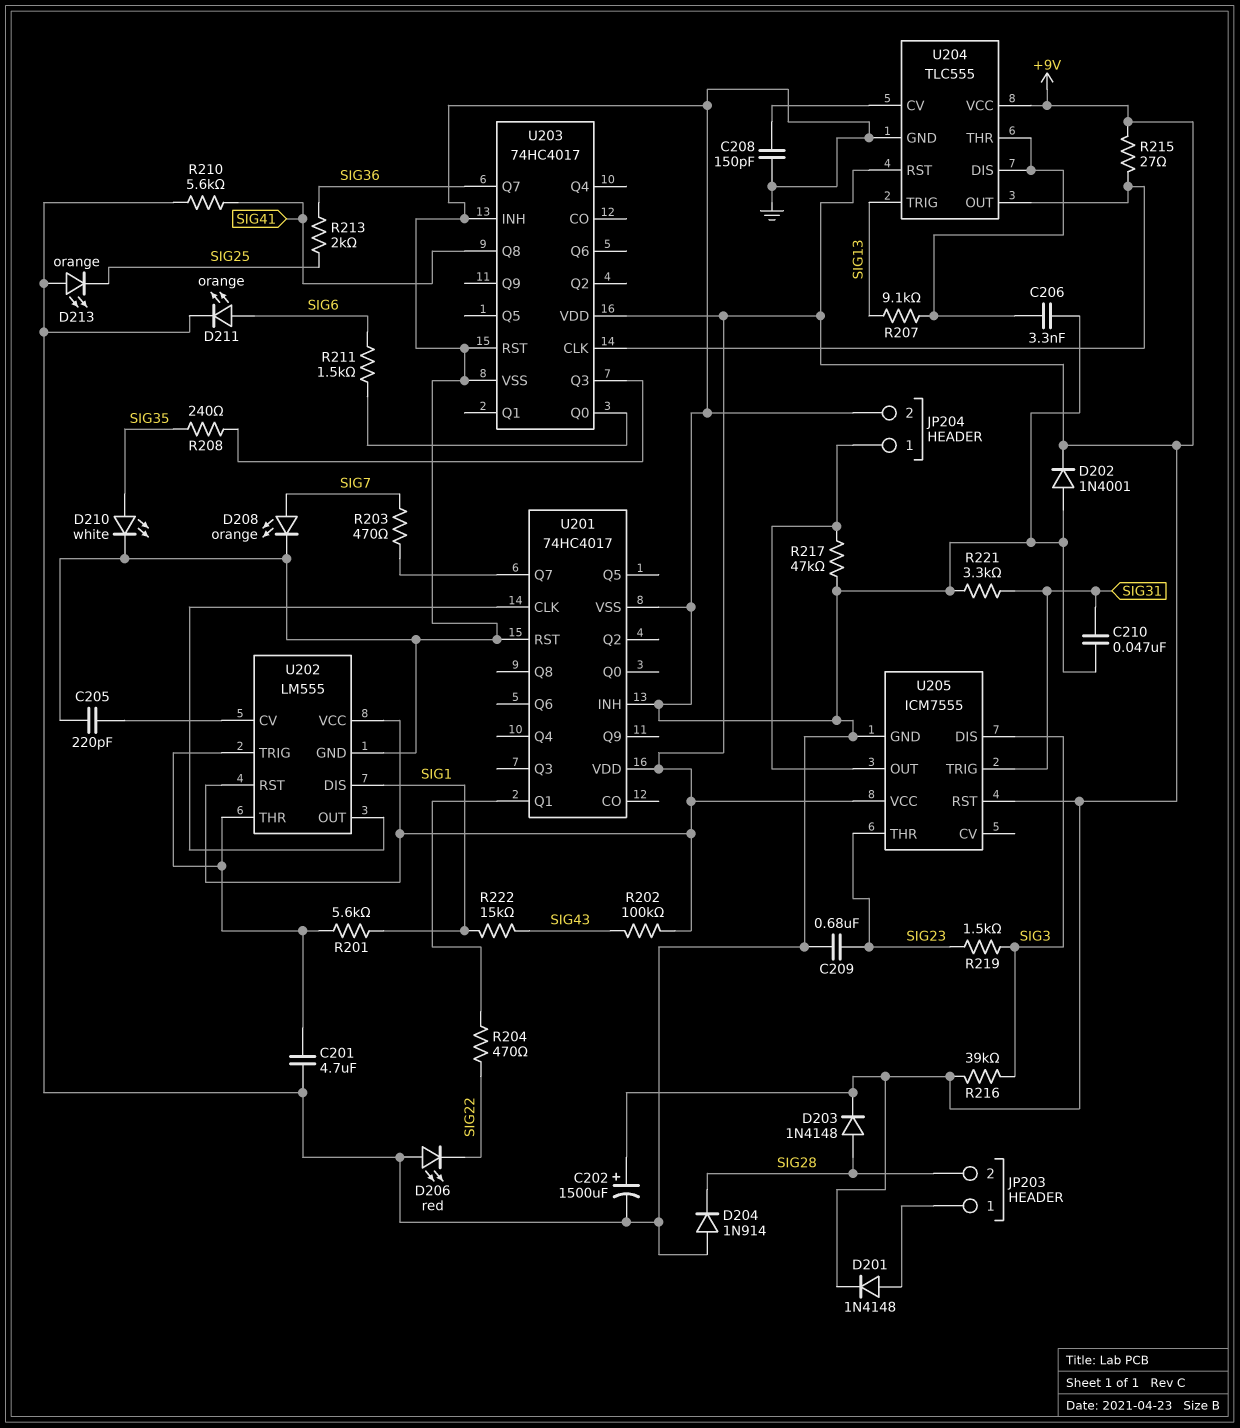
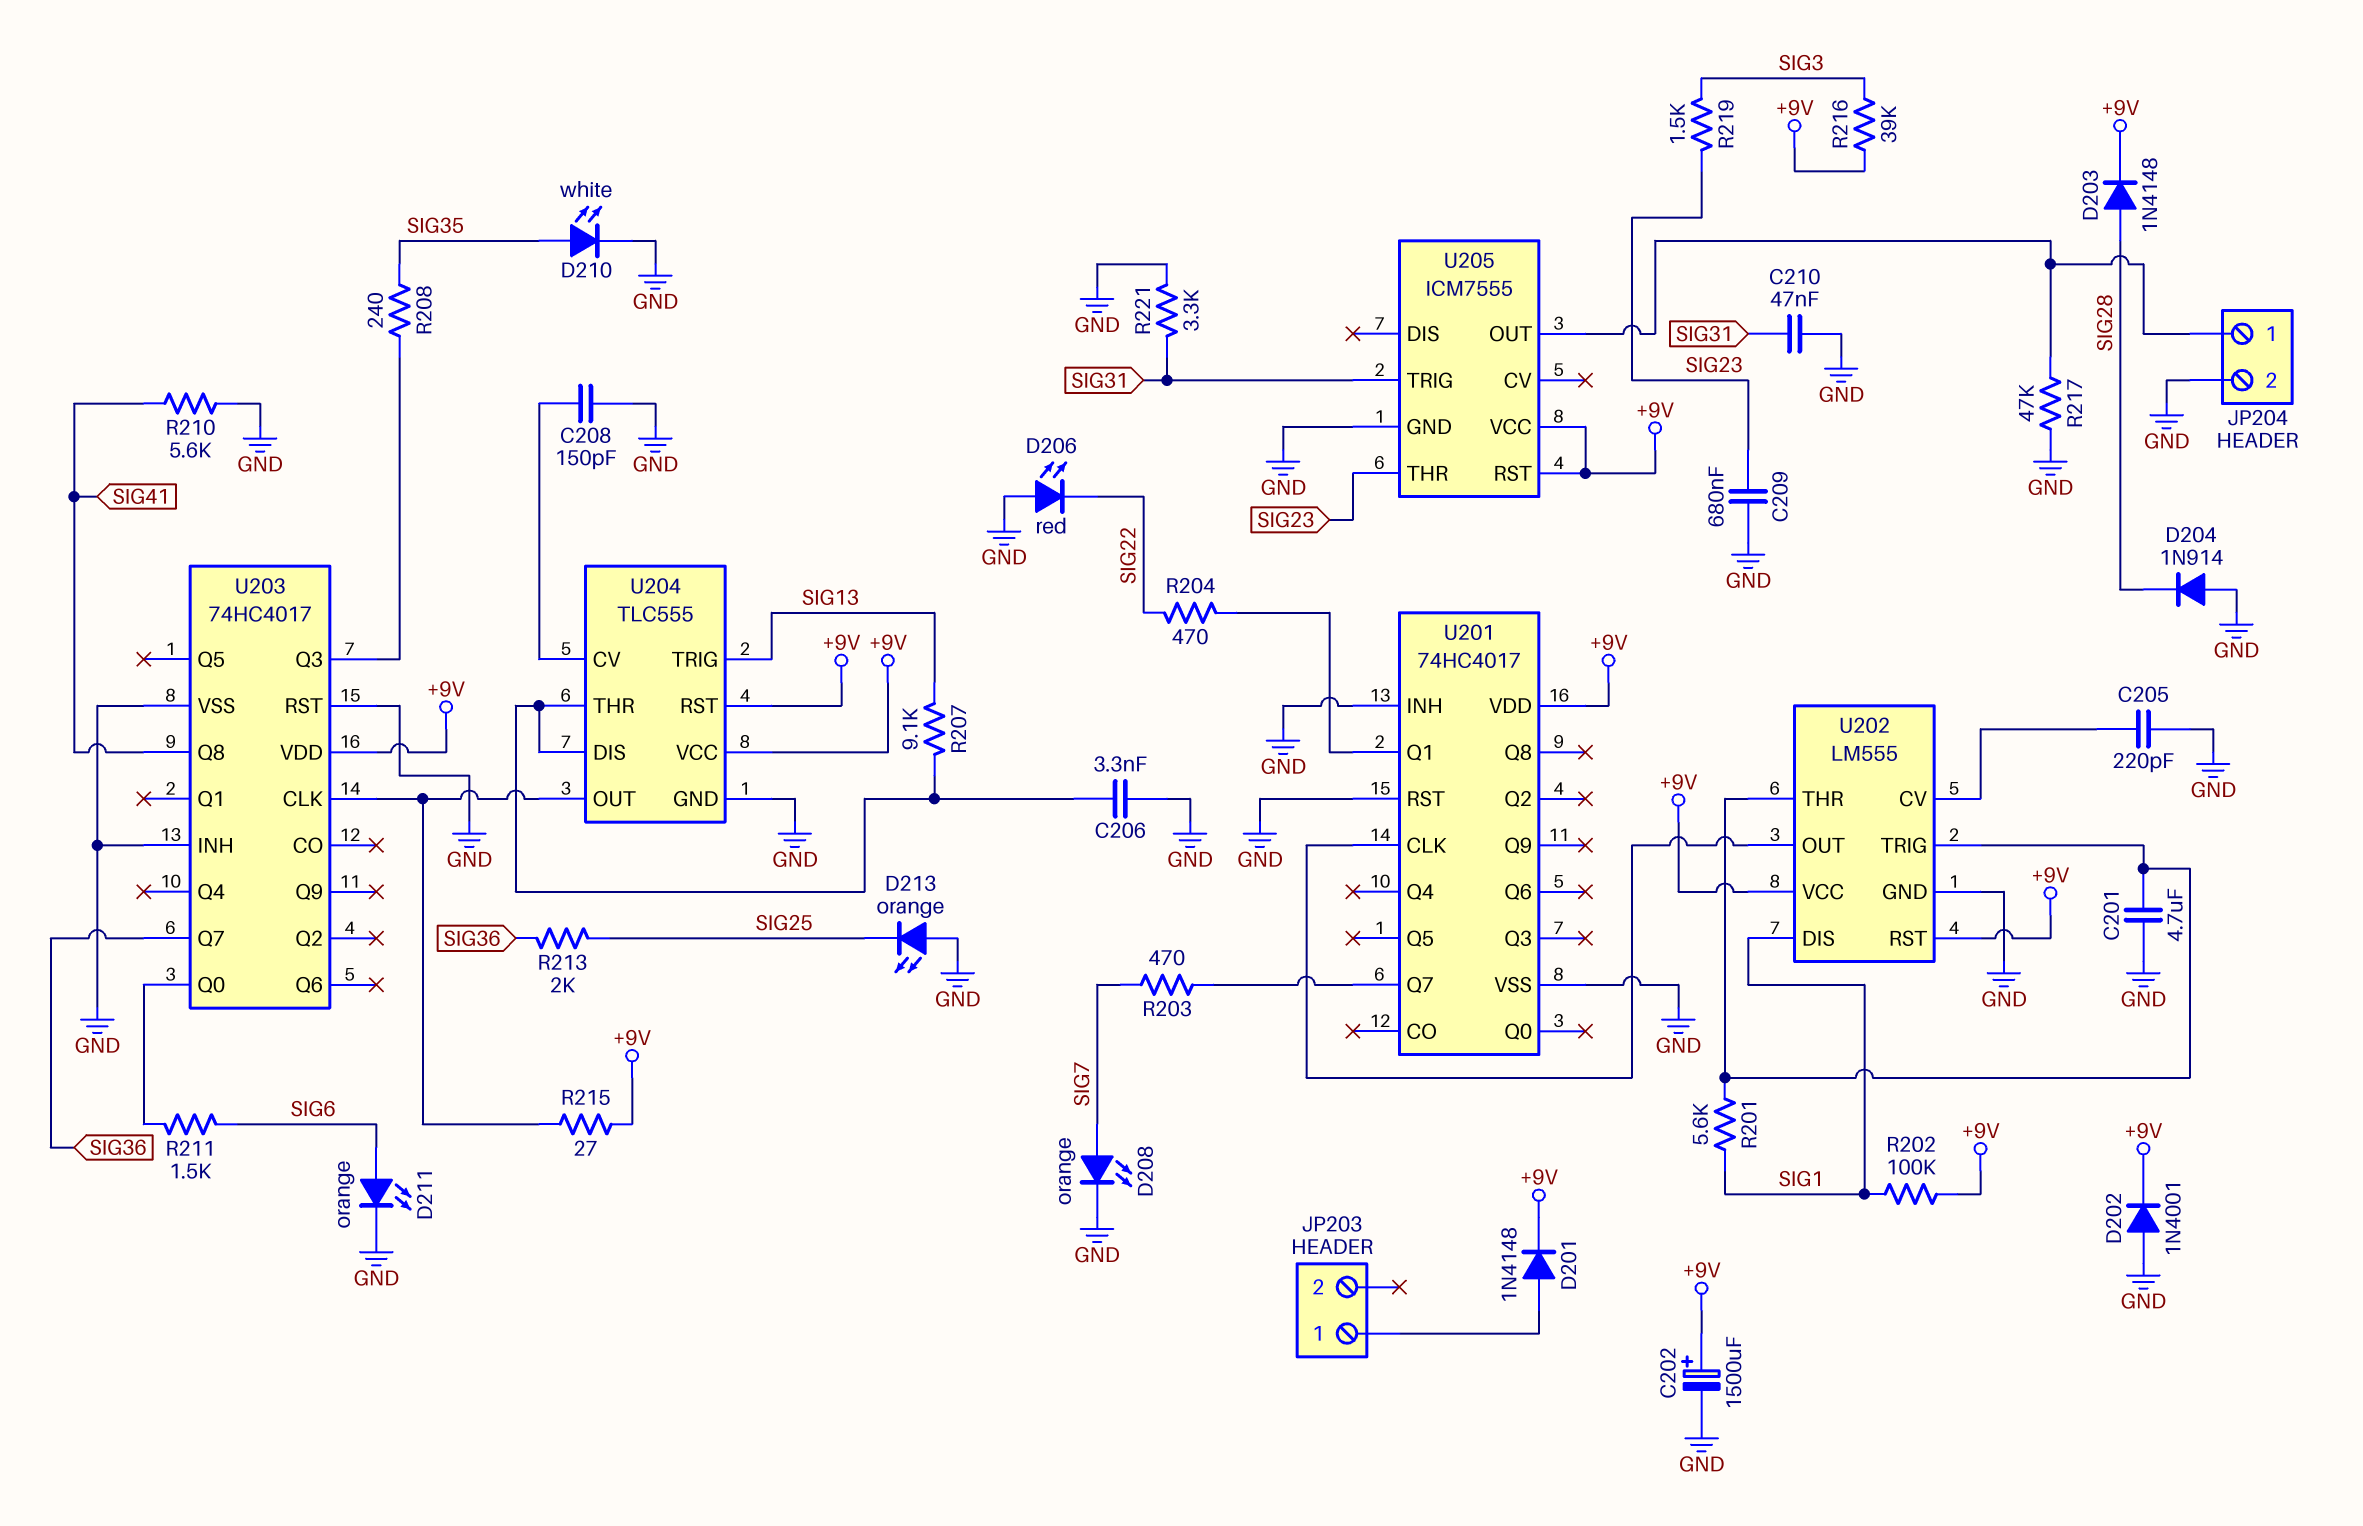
JP203 pin 2: SIG28 -> none
R202: 100k (+9V, SIG43) -> 100k (+9V, SIG1)
R222: 15k (SIG1, SIG43) -> none
U205 pin DIS: SIG3 -> none

